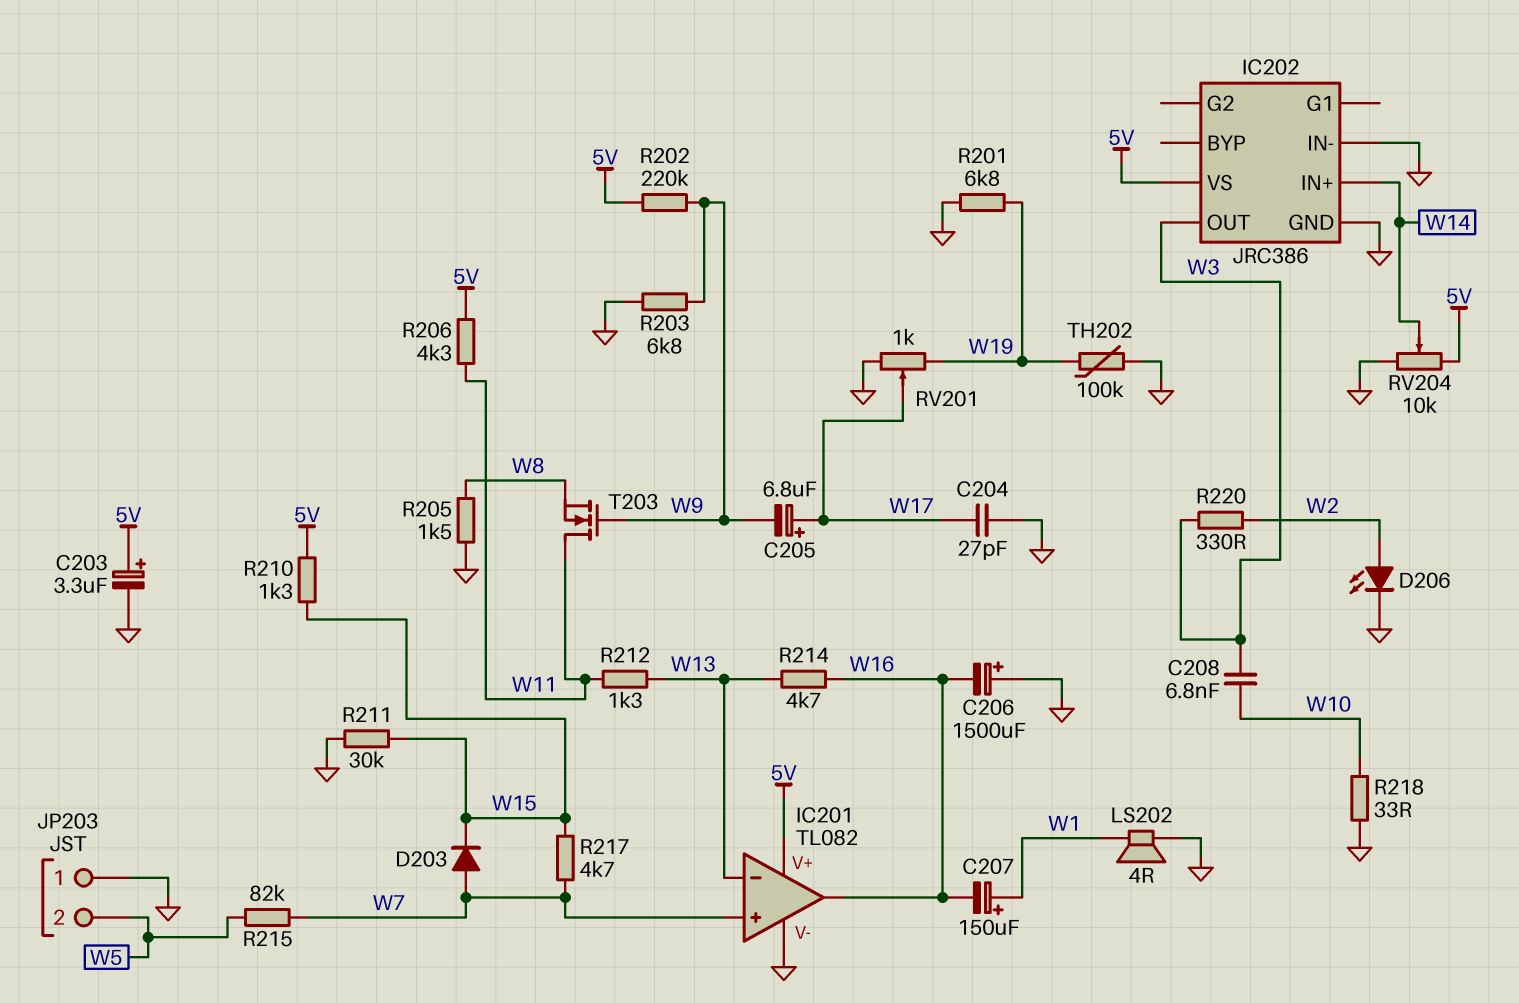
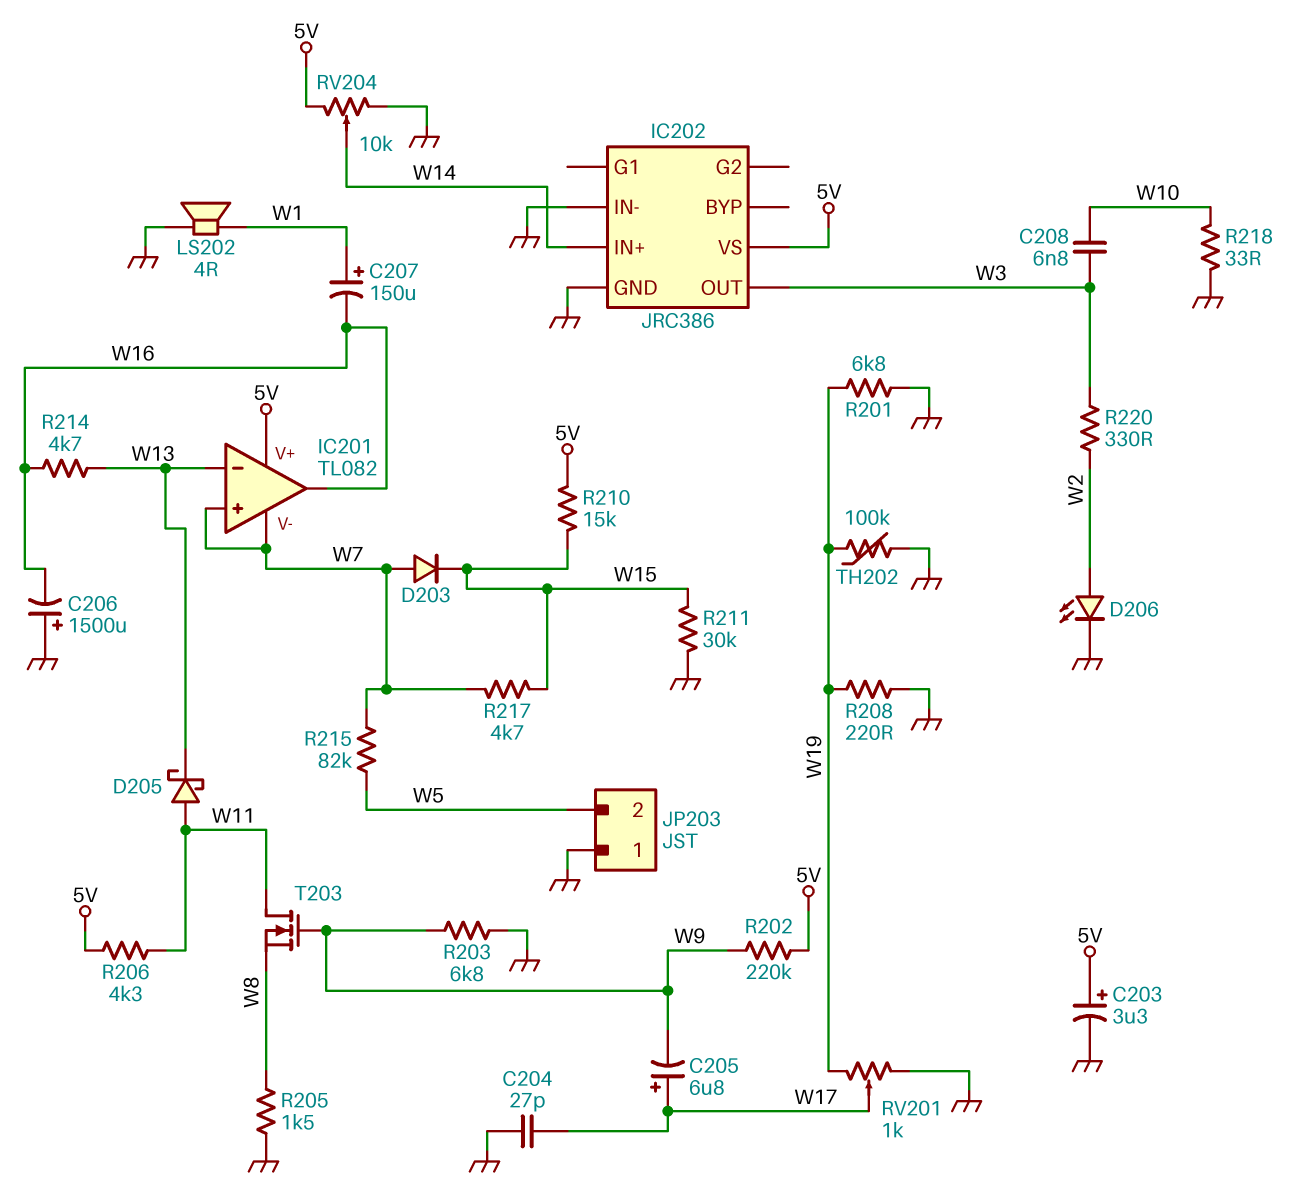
D205: none -> schottky (A W11, K W13)
IC201 pin V-: GND -> W7
R208: none -> 220 (GND, W19)
R210: 1.3k (5V, W15) -> 15k (5V, W15)
R212: 1.3k (W11, W13) -> none

